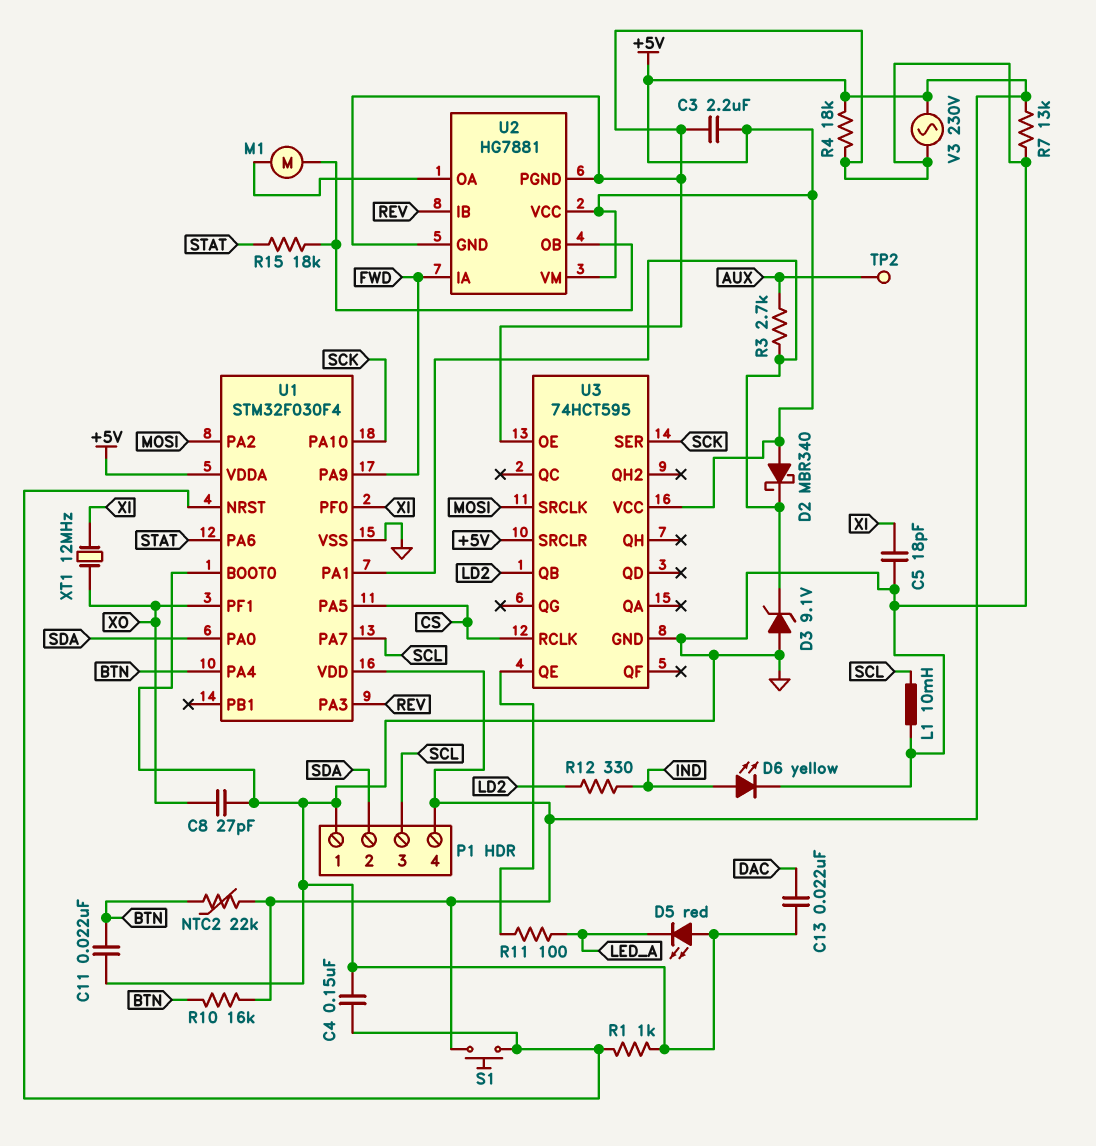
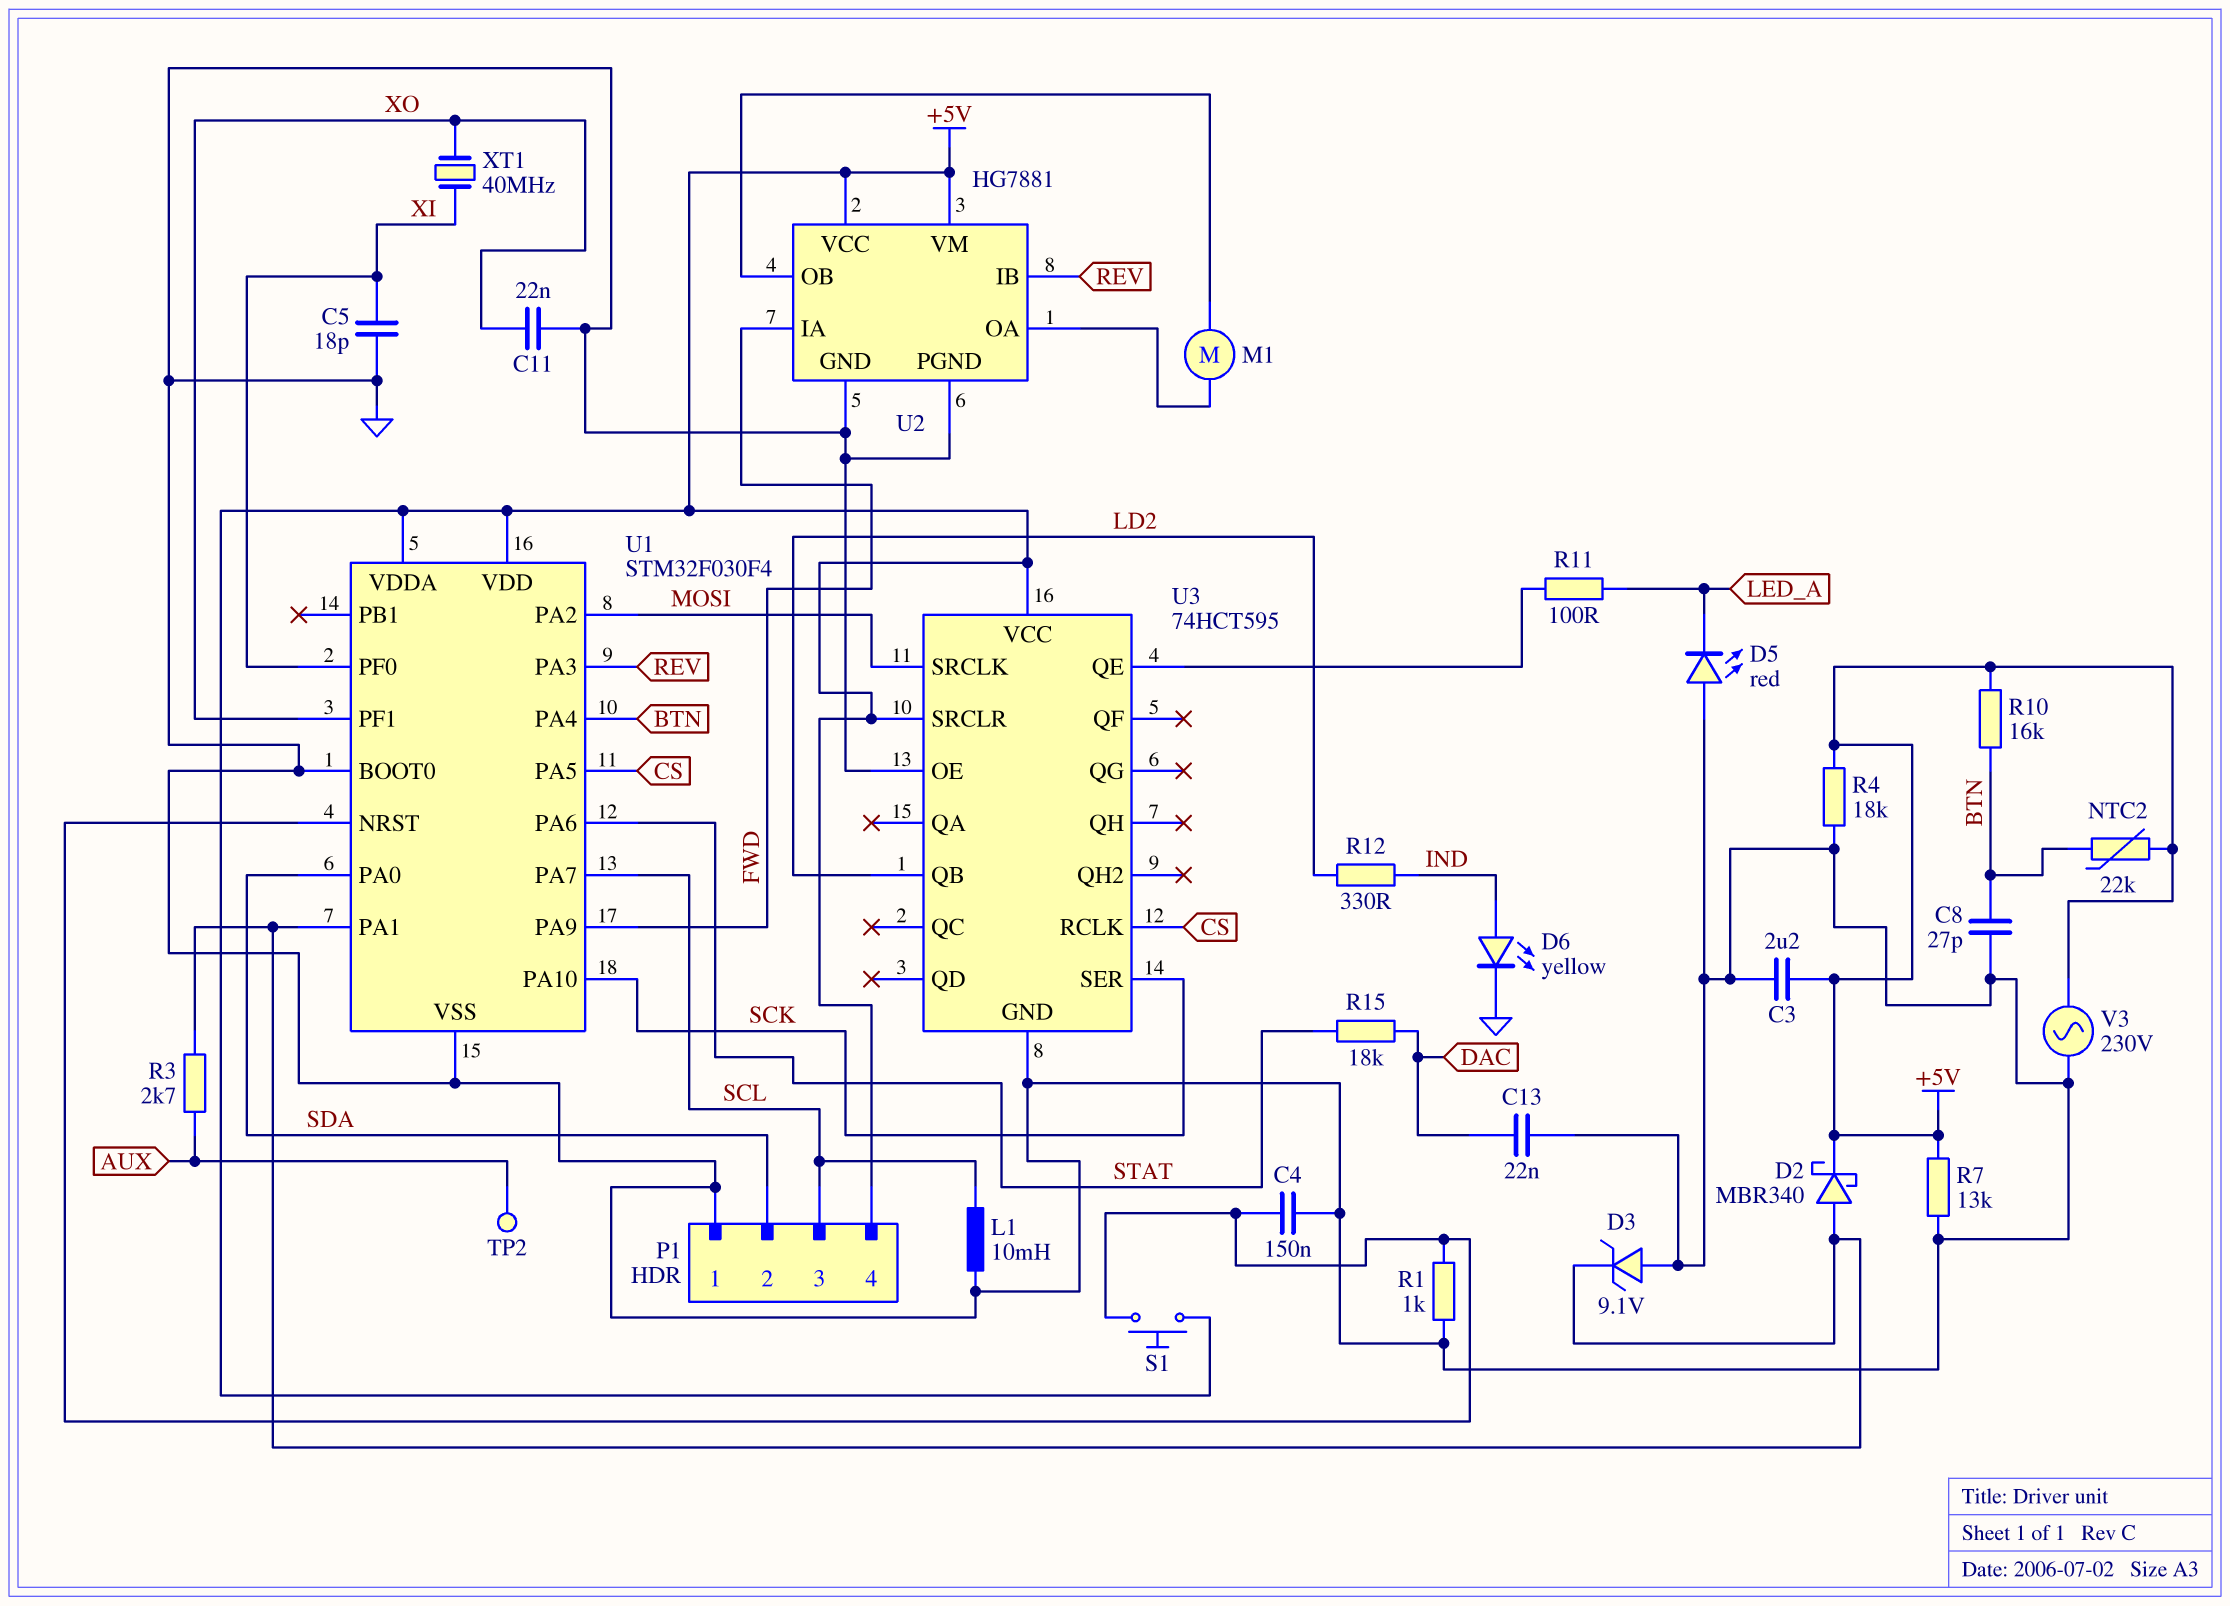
C8: 27pF (GND, XO) -> 27pF (BTN, GND)
C11: 22nF (BTN, GND) -> 22nF (GND, XO)
D2: schottky MBR340 (A +5V, K U1/PA1) -> schottky MBR340 (A U1/PA1, K +5V)
R15: 18k (STAT, U2/OB) -> 18k (DAC, STAT)
XT1: 12MHz (XI, XO) -> 40MHz (XI, XO)

